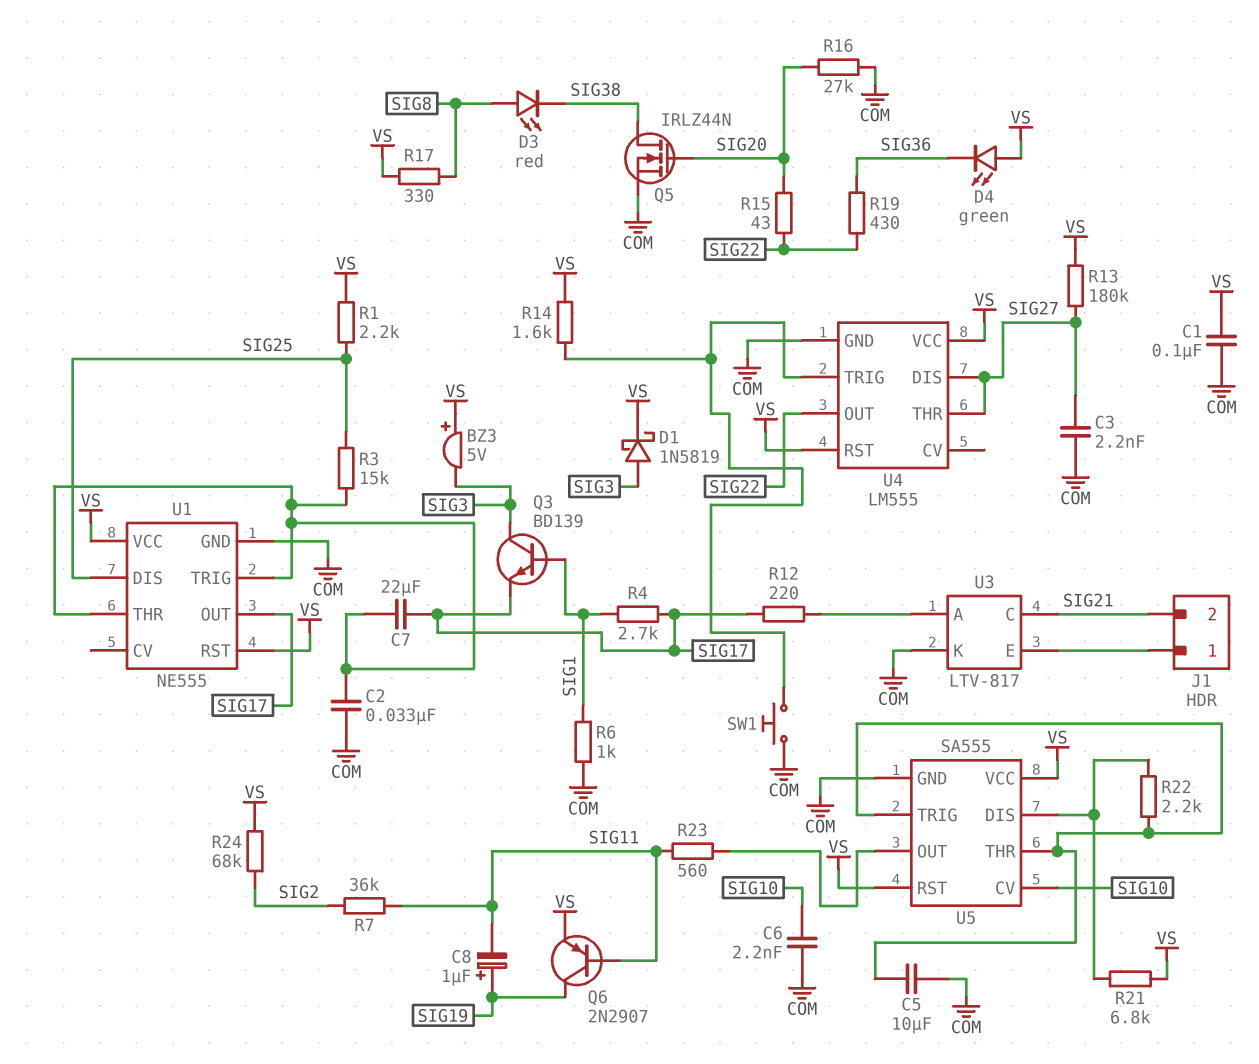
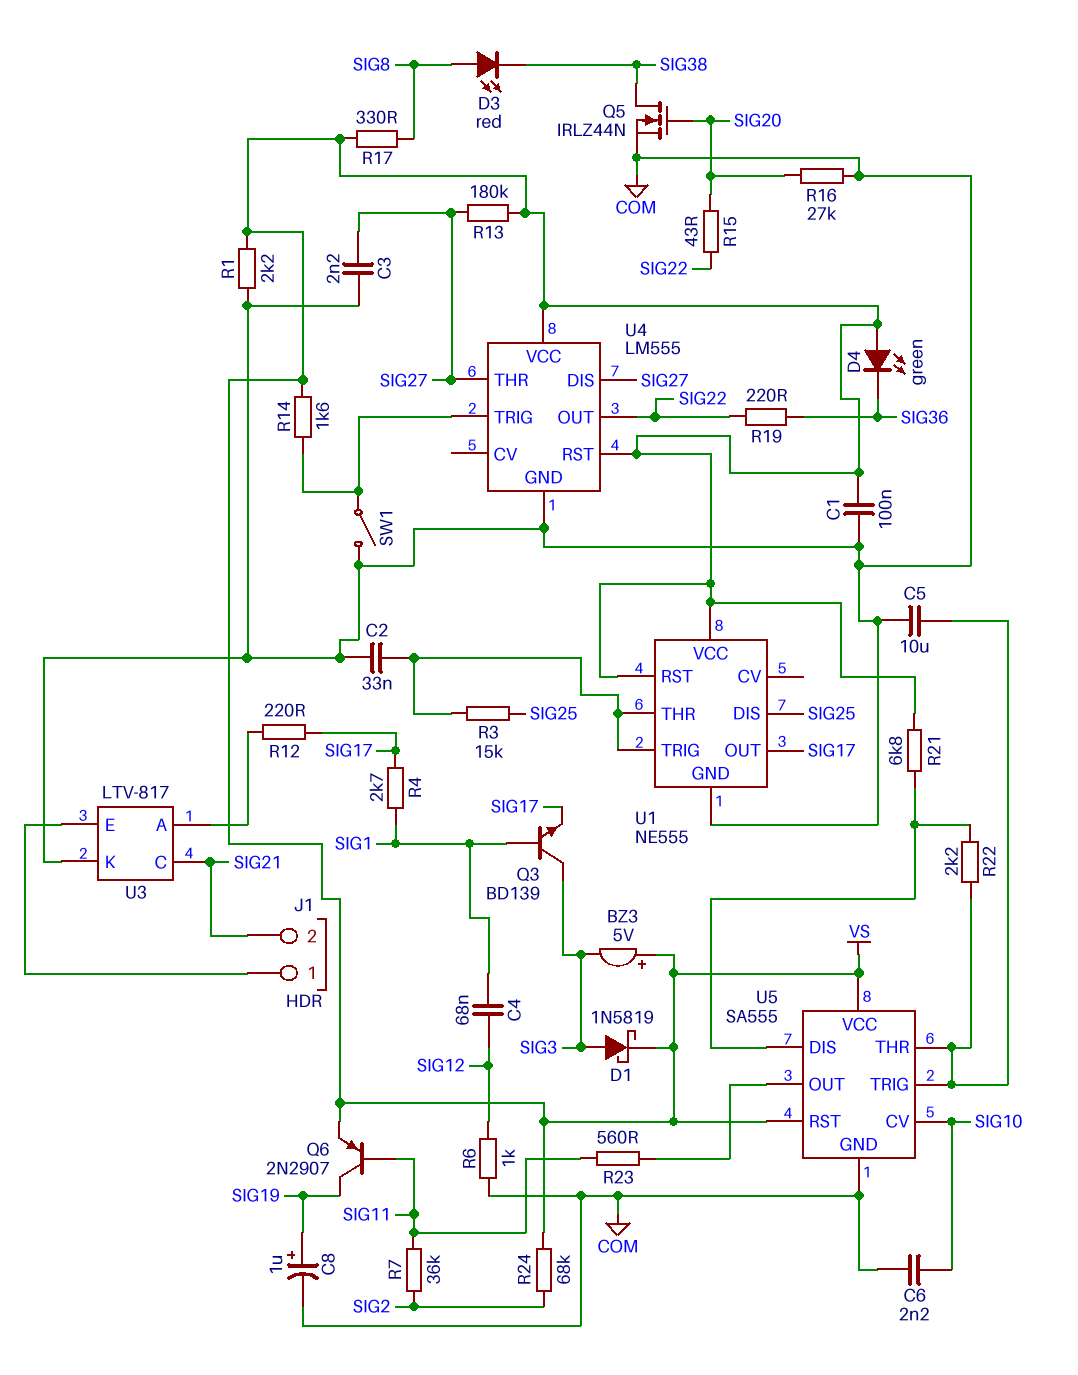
C4: none -> 68nF (SIG1, SIG12)
C7: 22uF (SIG17, U1/THR) -> none
C8: 1uF (plus SIG19, minus SIG11) -> 1uF (plus SIG19, minus COM)
R1: 2.2k (SIG25, VS) -> 2.2k (COM, VS)
R6: 1k (COM, SIG1) -> 1k (COM, SIG12)
R19: 430 (SIG22, SIG36) -> 220 (SIG22, SIG36)
SW1: button (COM, U4/TRIG) -> switch (COM, U4/TRIG)

